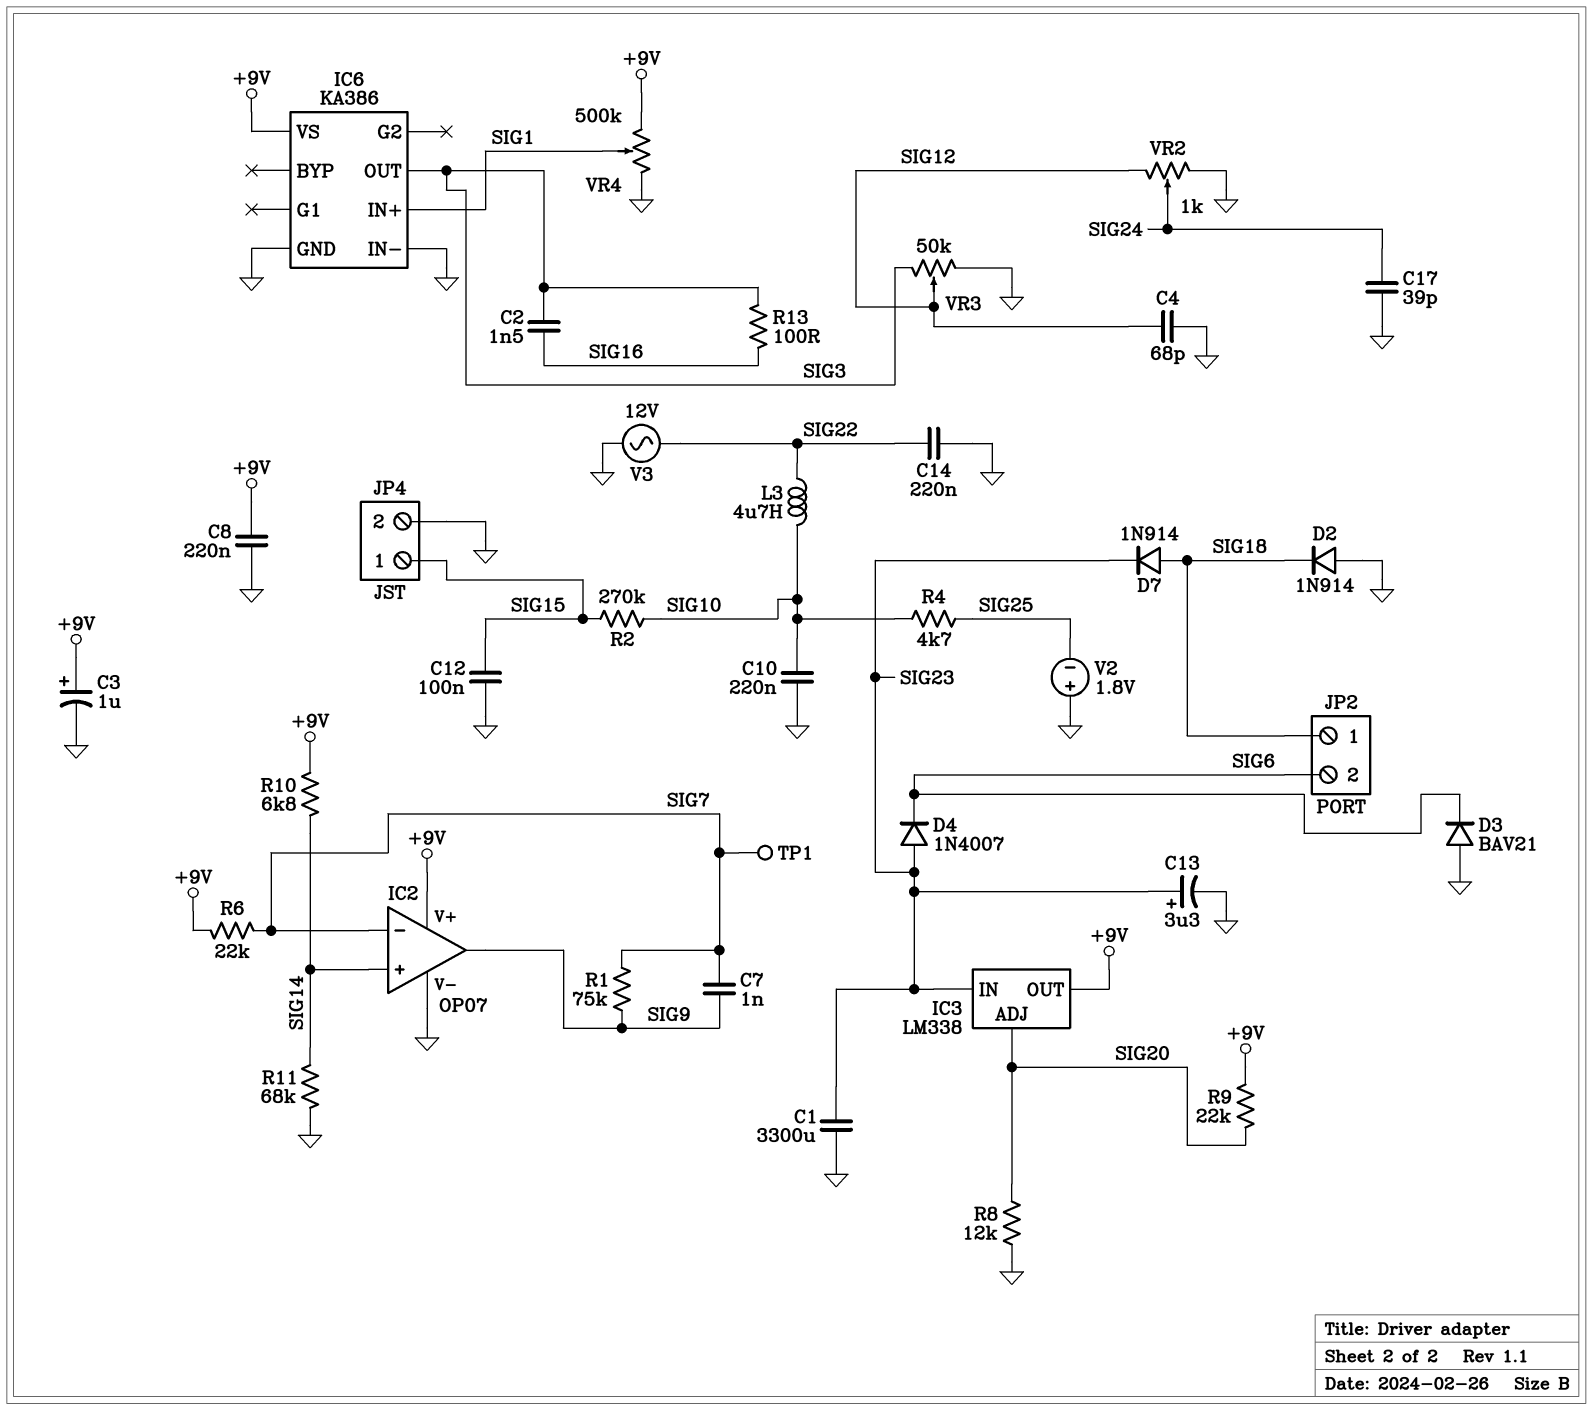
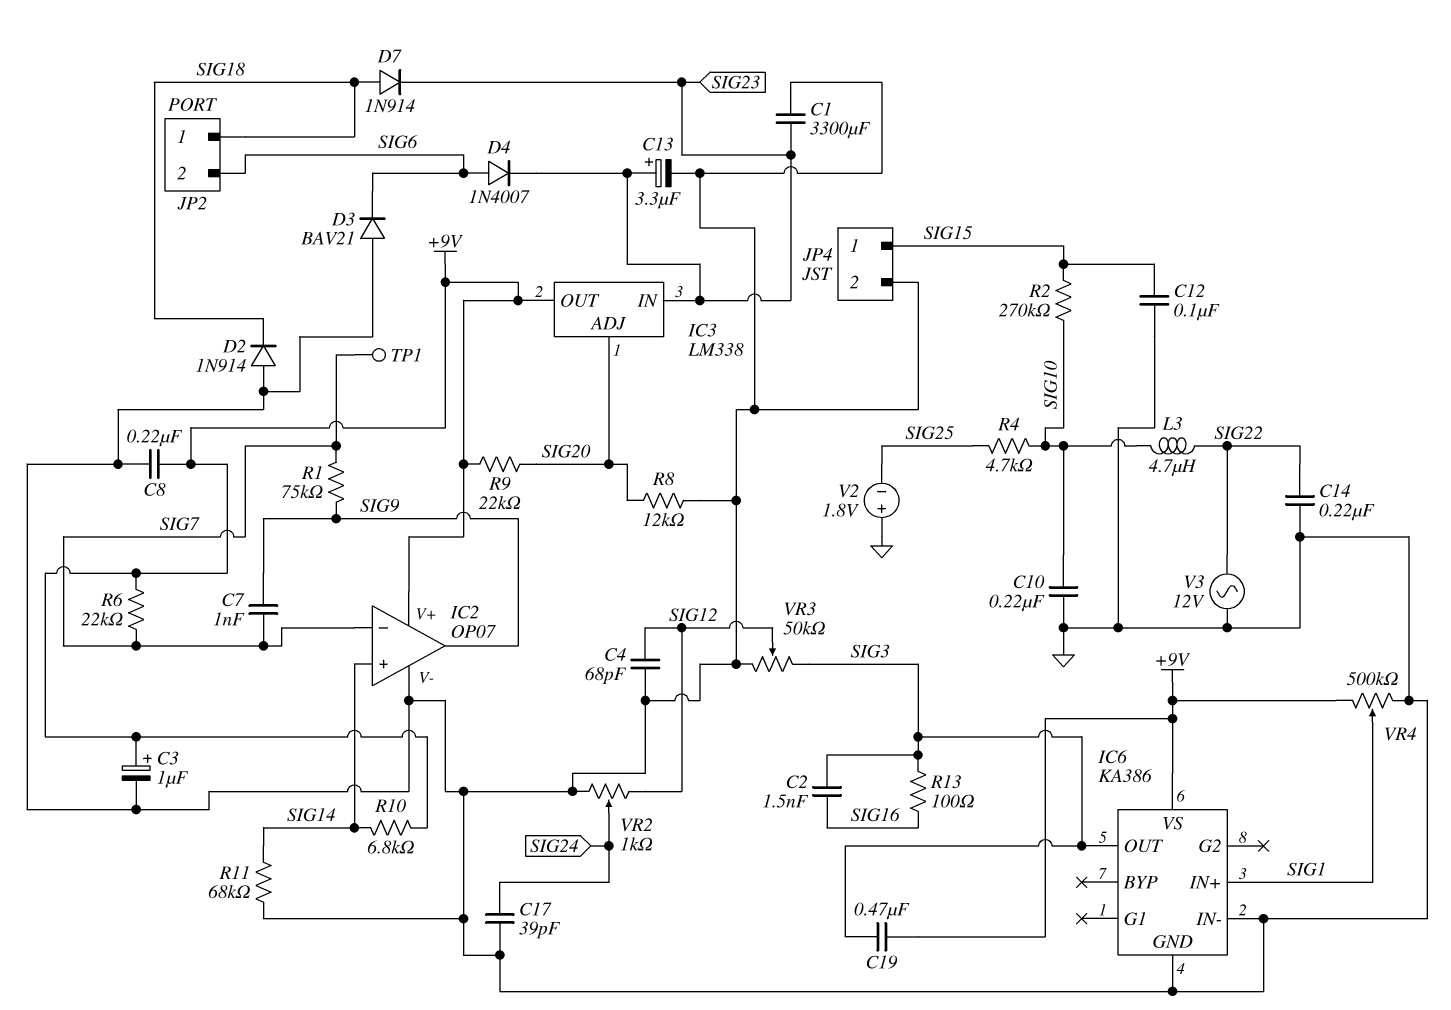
C19: none -> 470nF (+9V, SIG3)
D4: diode 1N4007 (A SIG23, K SIG6) -> diode 1N4007 (A SIG6, K SIG23)

